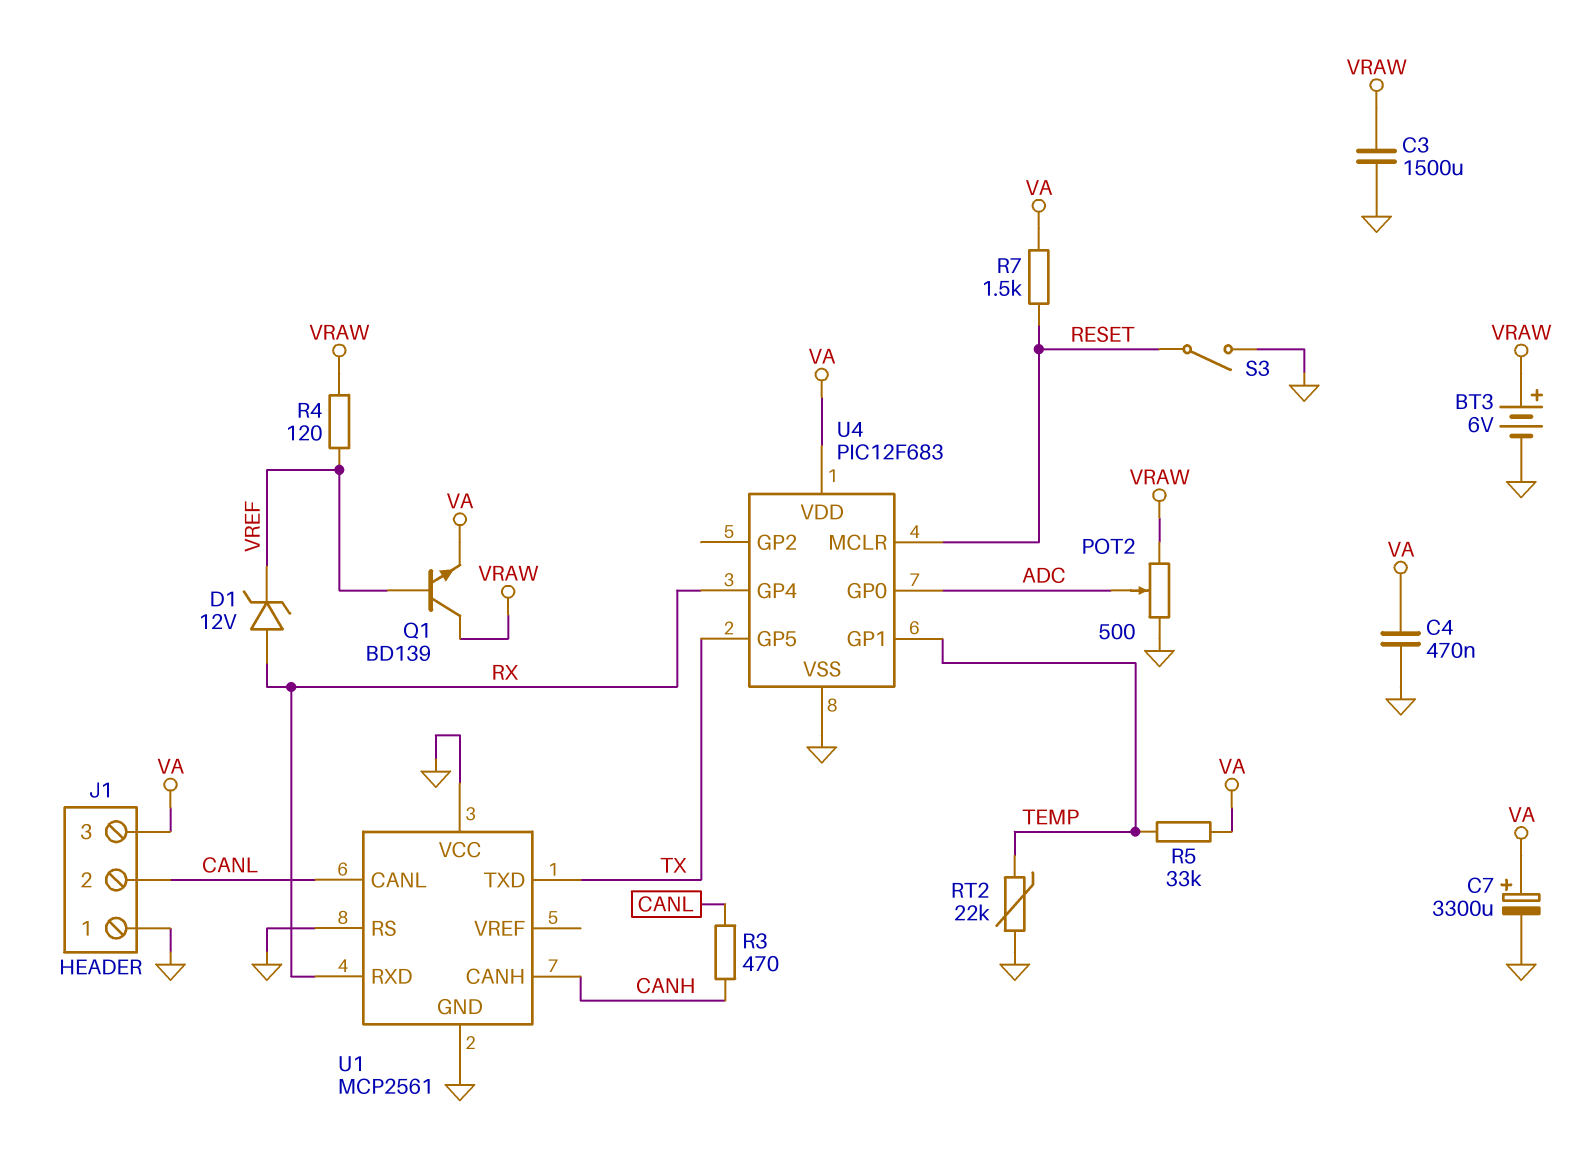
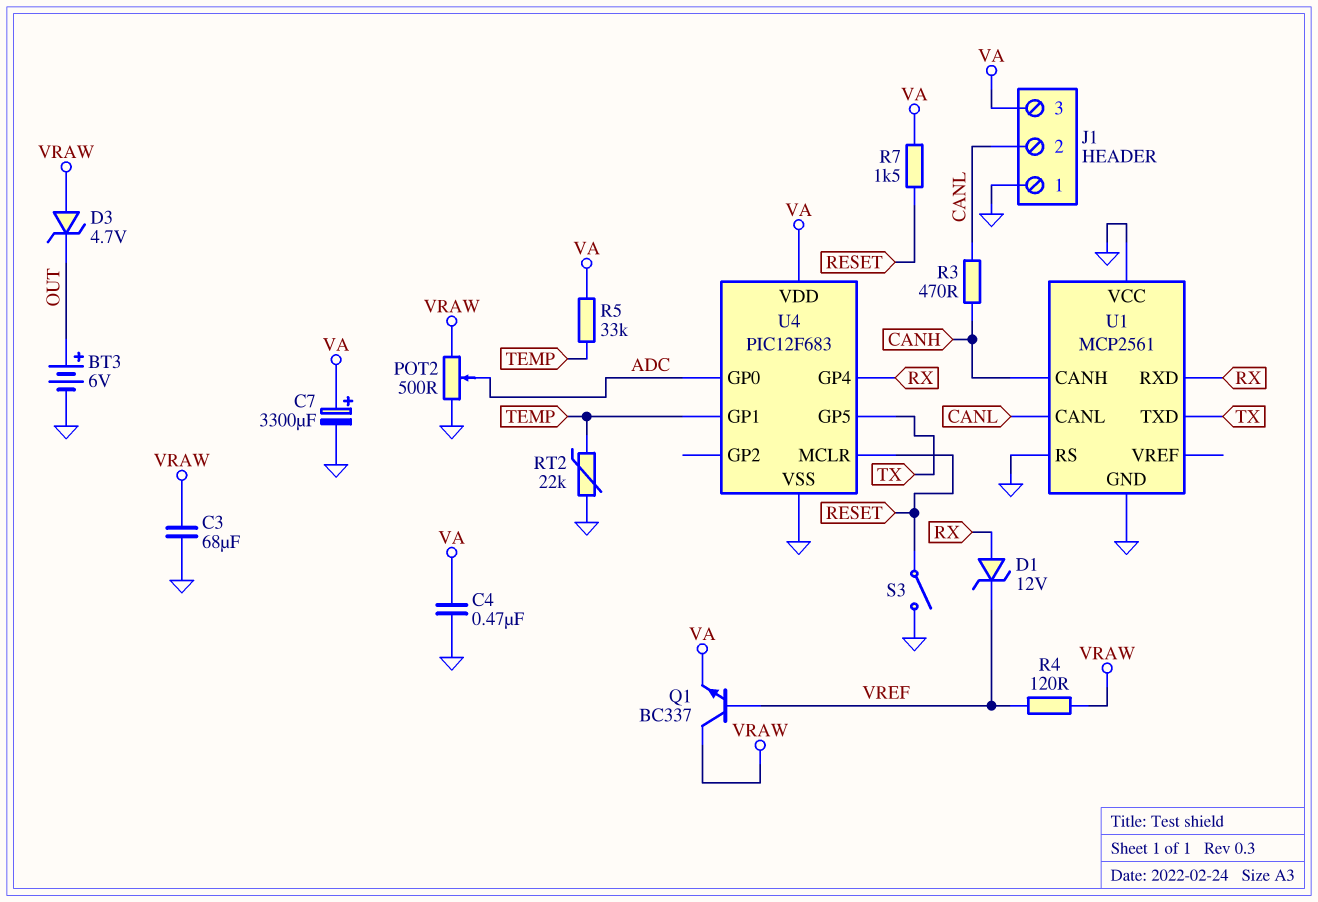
BT3: 6V (plus VRAW, minus GND) -> 6V (plus OUT, minus GND)
C3: 1500uF (GND, VRAW) -> 68uF (GND, VRAW)
D3: none -> zener 4.7V (A VRAW, K OUT)
Q1: NPN BD139 (B VREF, C VRAW, E VA) -> NPN BC337 (B VREF, C VRAW, E VA)

